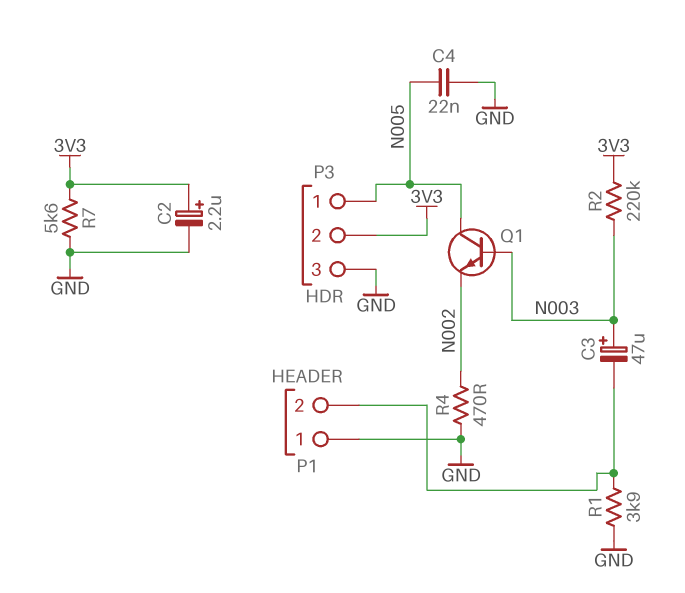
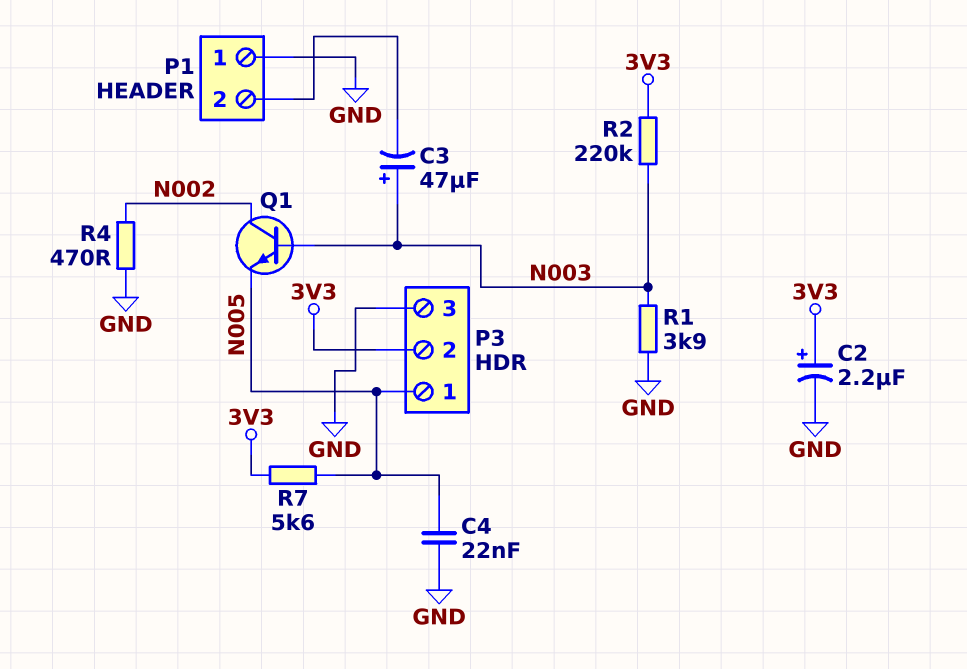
Q1: NPN (B N003, C N005, E N002) -> NPN (B N003, C N002, E N005)
R1: 3.9k (GND, P1/2) -> 3.9k (GND, N003)
R7: 5.6k (3V3, GND) -> 5.6k (3V3, N005)

